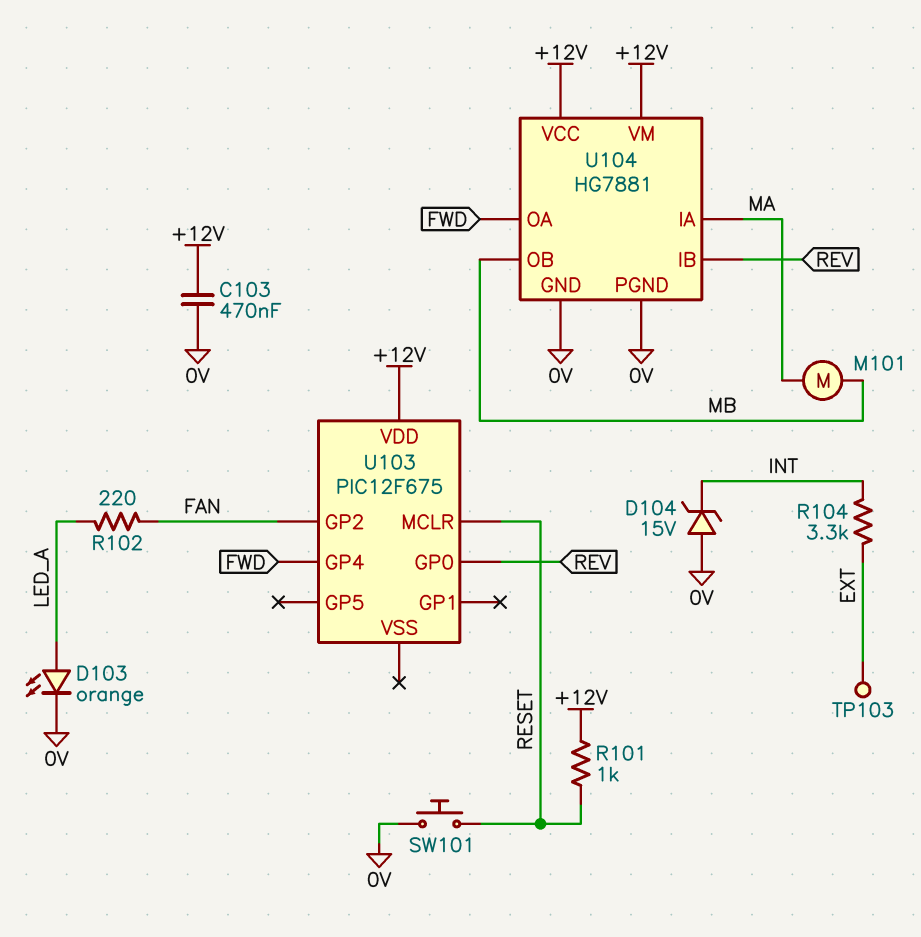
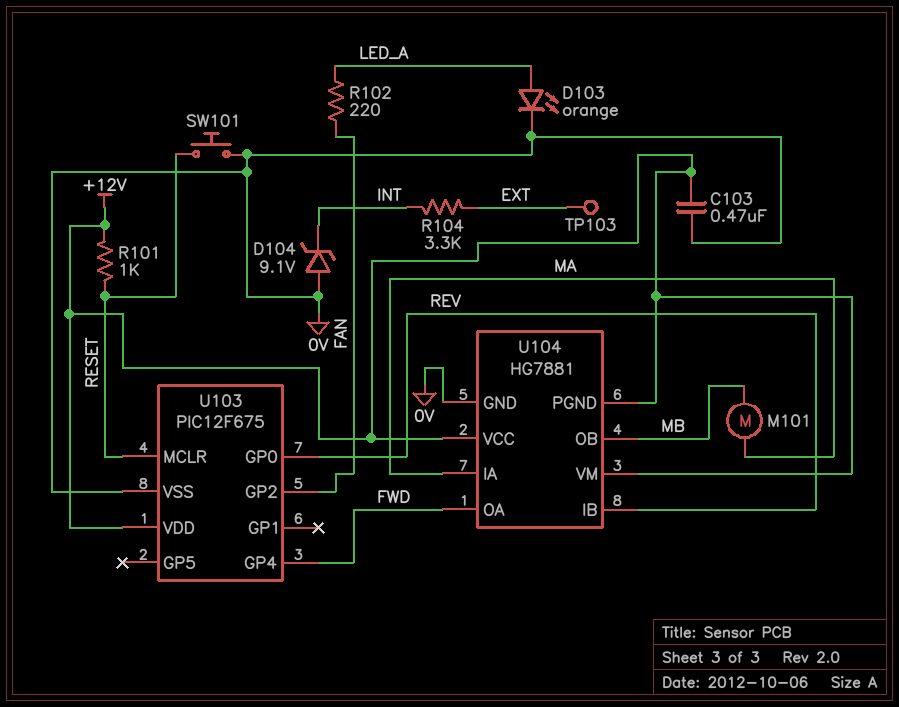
D104: zener 15V (A 0V, K INT) -> zener 9.1V (A 0V, K INT)
U103 pin VSS: none -> 0V
U104 pin PGND: 0V -> +12V

